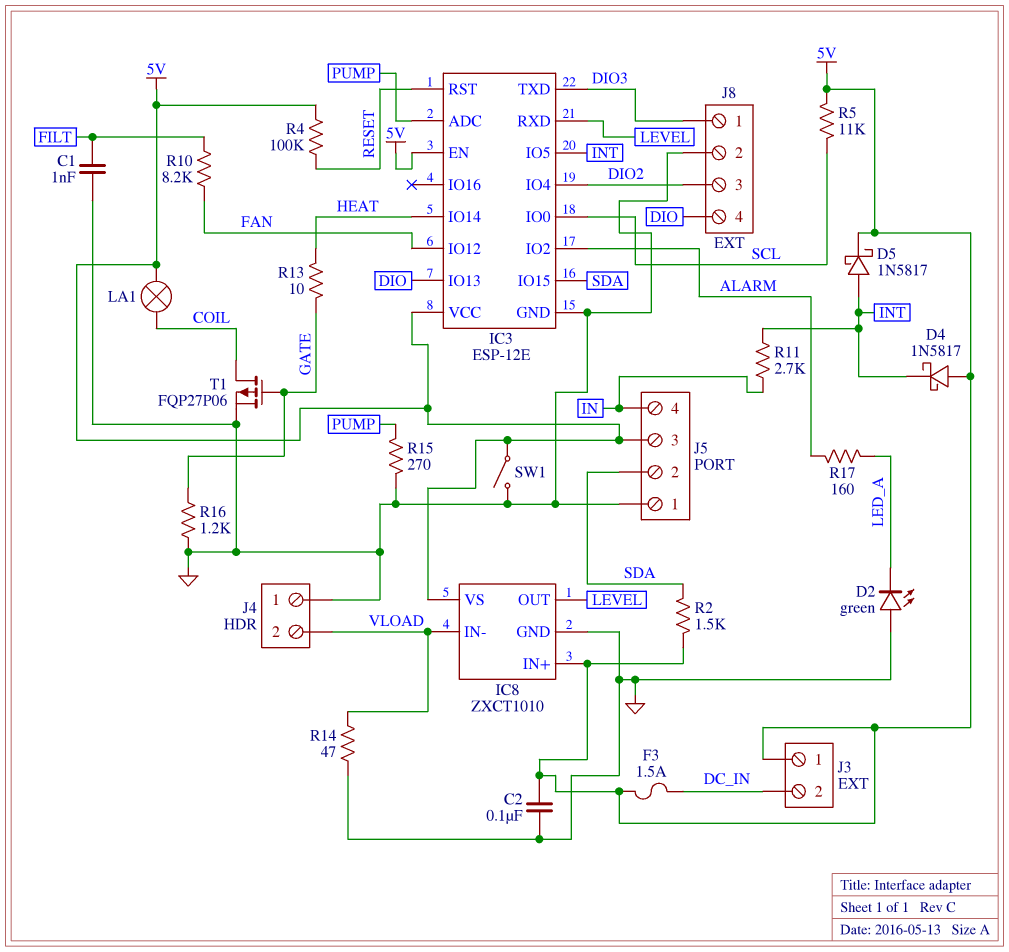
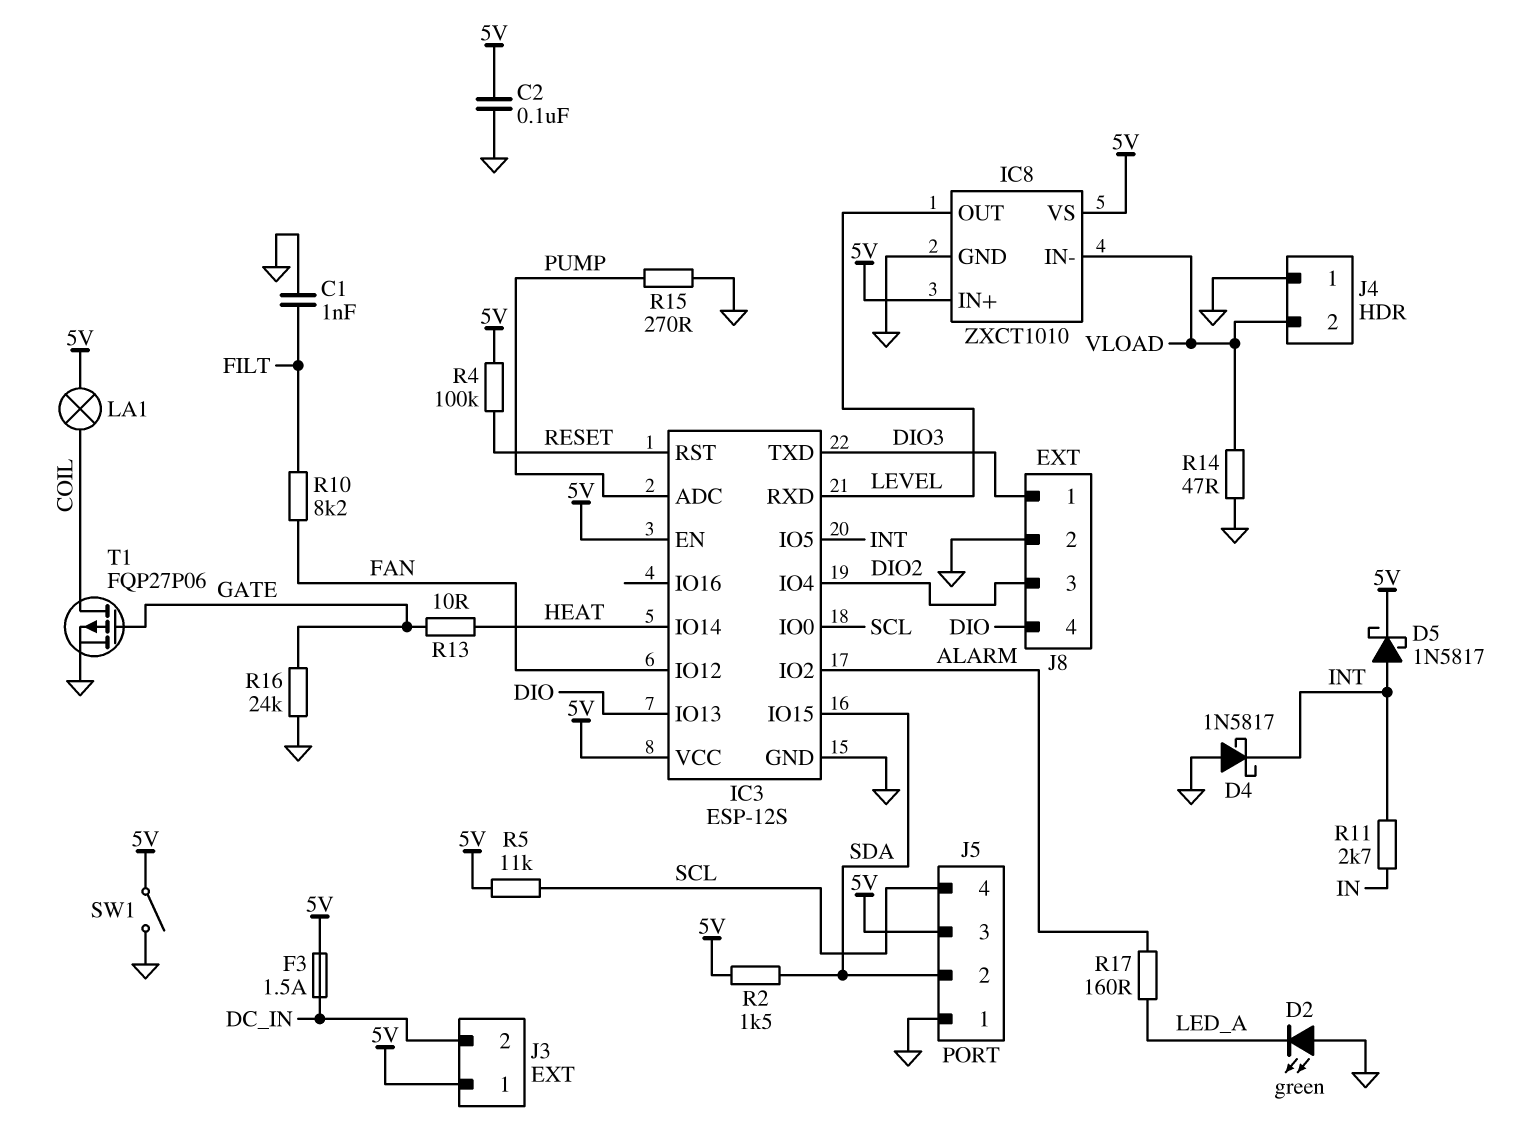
D4: schottky 1N5817 (A 5V, K INT) -> schottky 1N5817 (A GND, K INT)
IC3: ESP-12E -> ESP-12S
J5 pin 4: IN -> SCL
R16: 1.2k (GATE, GND) -> 24k (GATE, GND)

